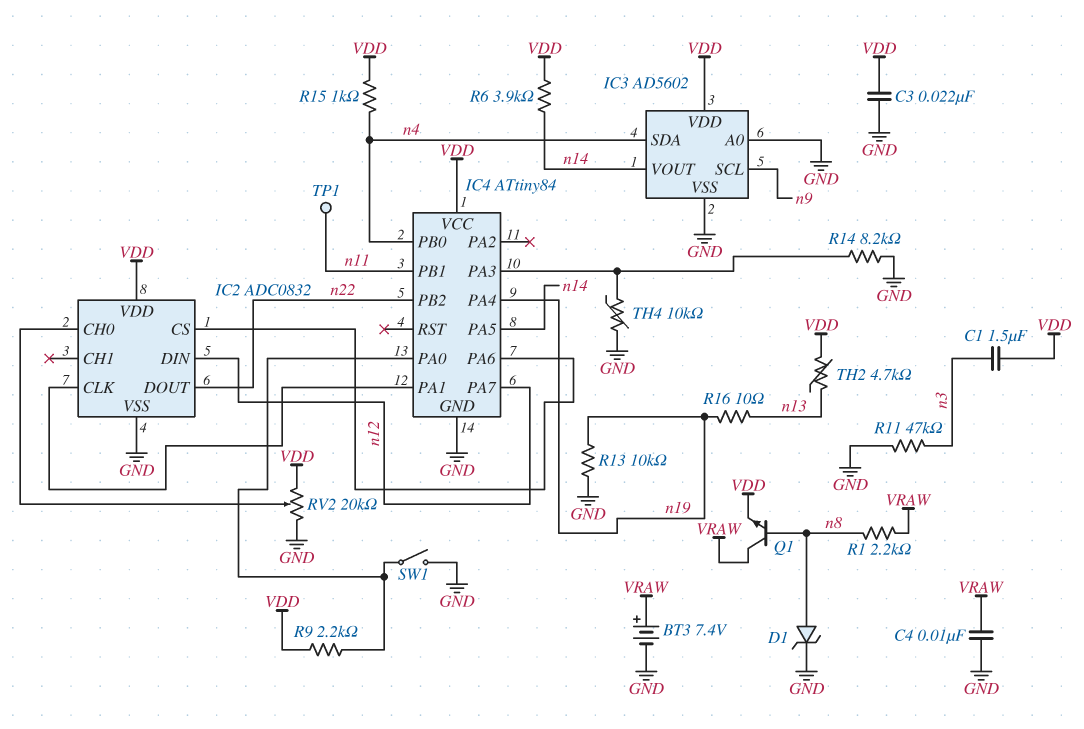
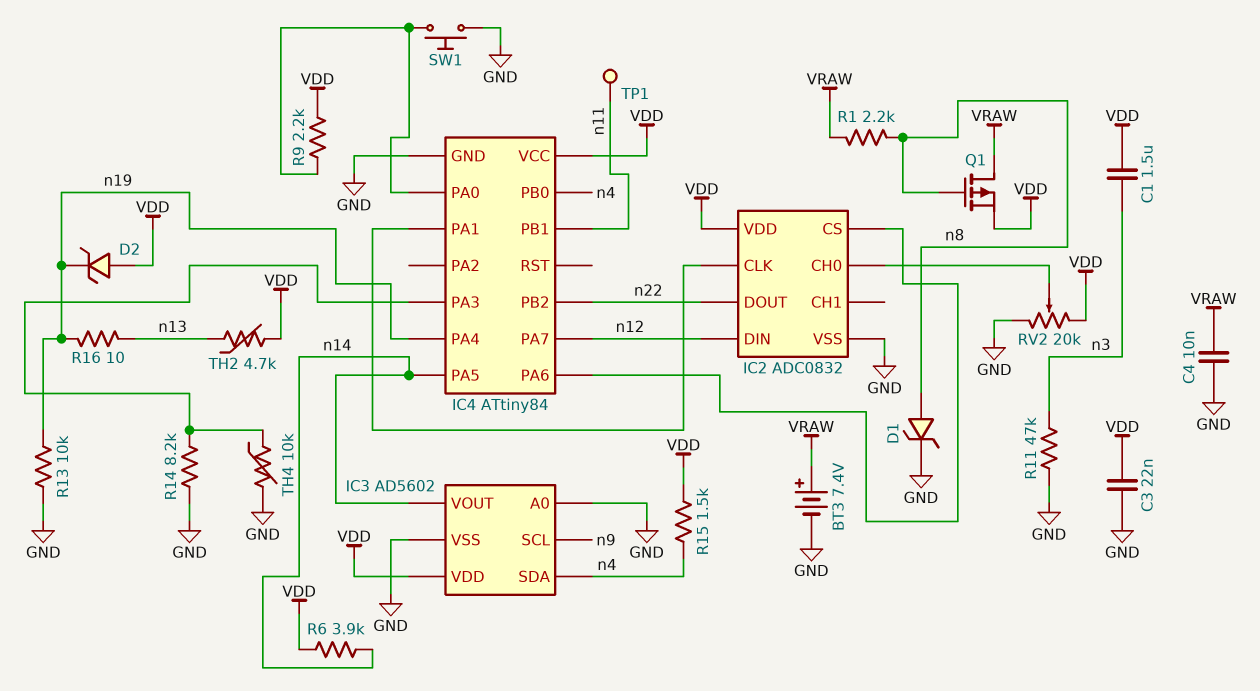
D2: none -> zener (A VDD, K n19)
Q1: NPN (B n8, C VRAW, E VDD) -> PMOS (G n8, D VRAW, S VDD)
R15: 1k (VDD, n4) -> 1.5k (VDD, n4)
SW1: switch (GND, IC4/PA0) -> button (GND, IC4/PA0)

